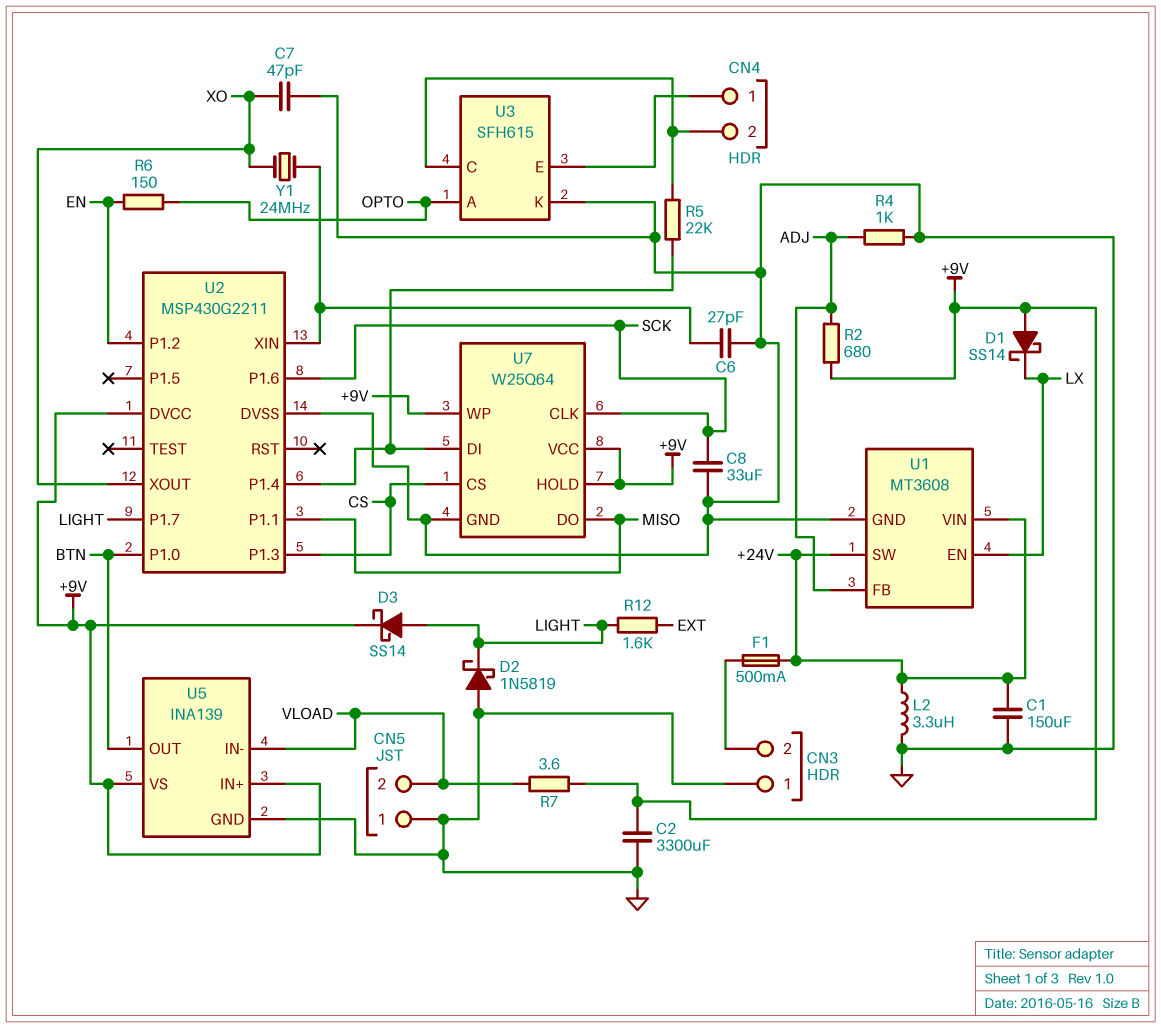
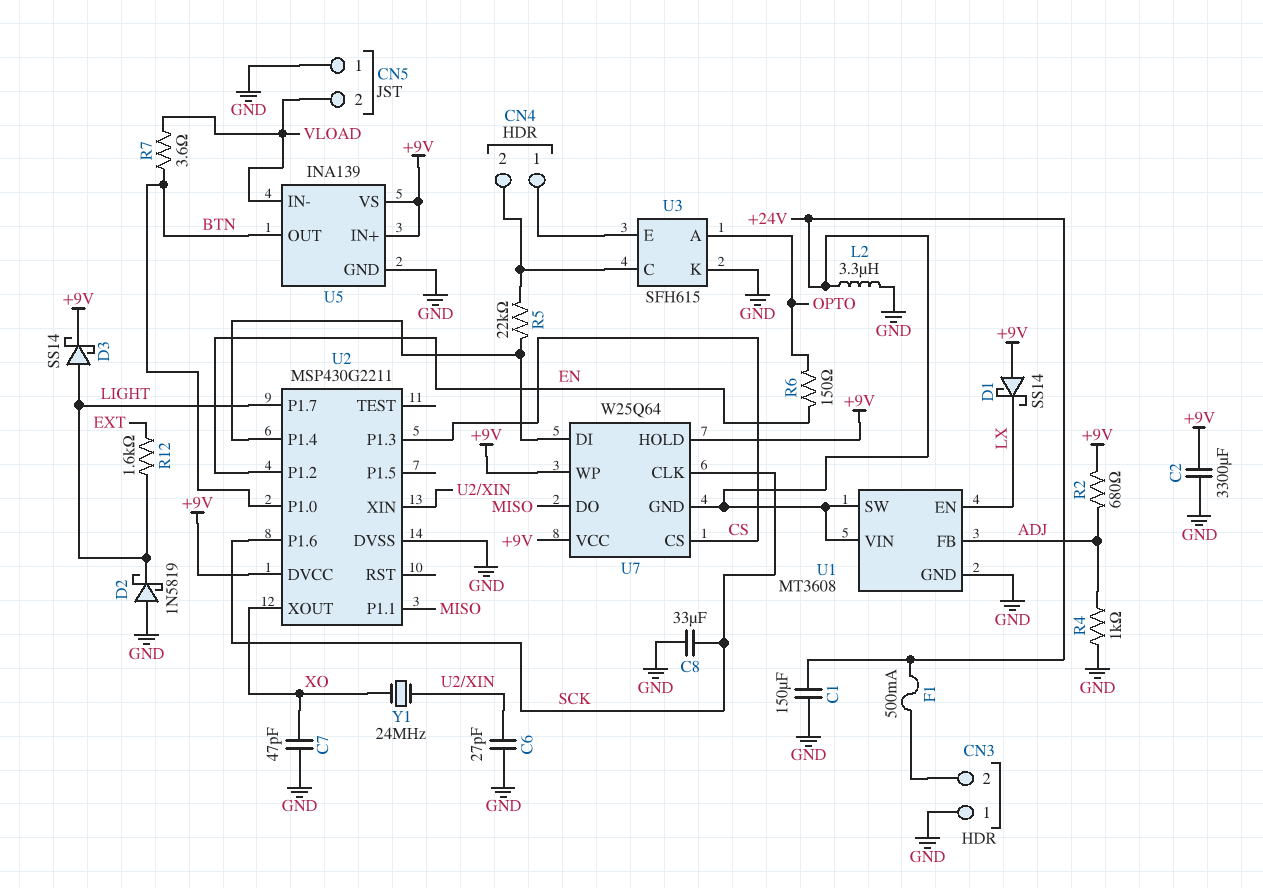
R7: 3.6 (+9V, VLOAD) -> 3.6 (BTN, VLOAD)
U7 pin GND: GND -> +24V

